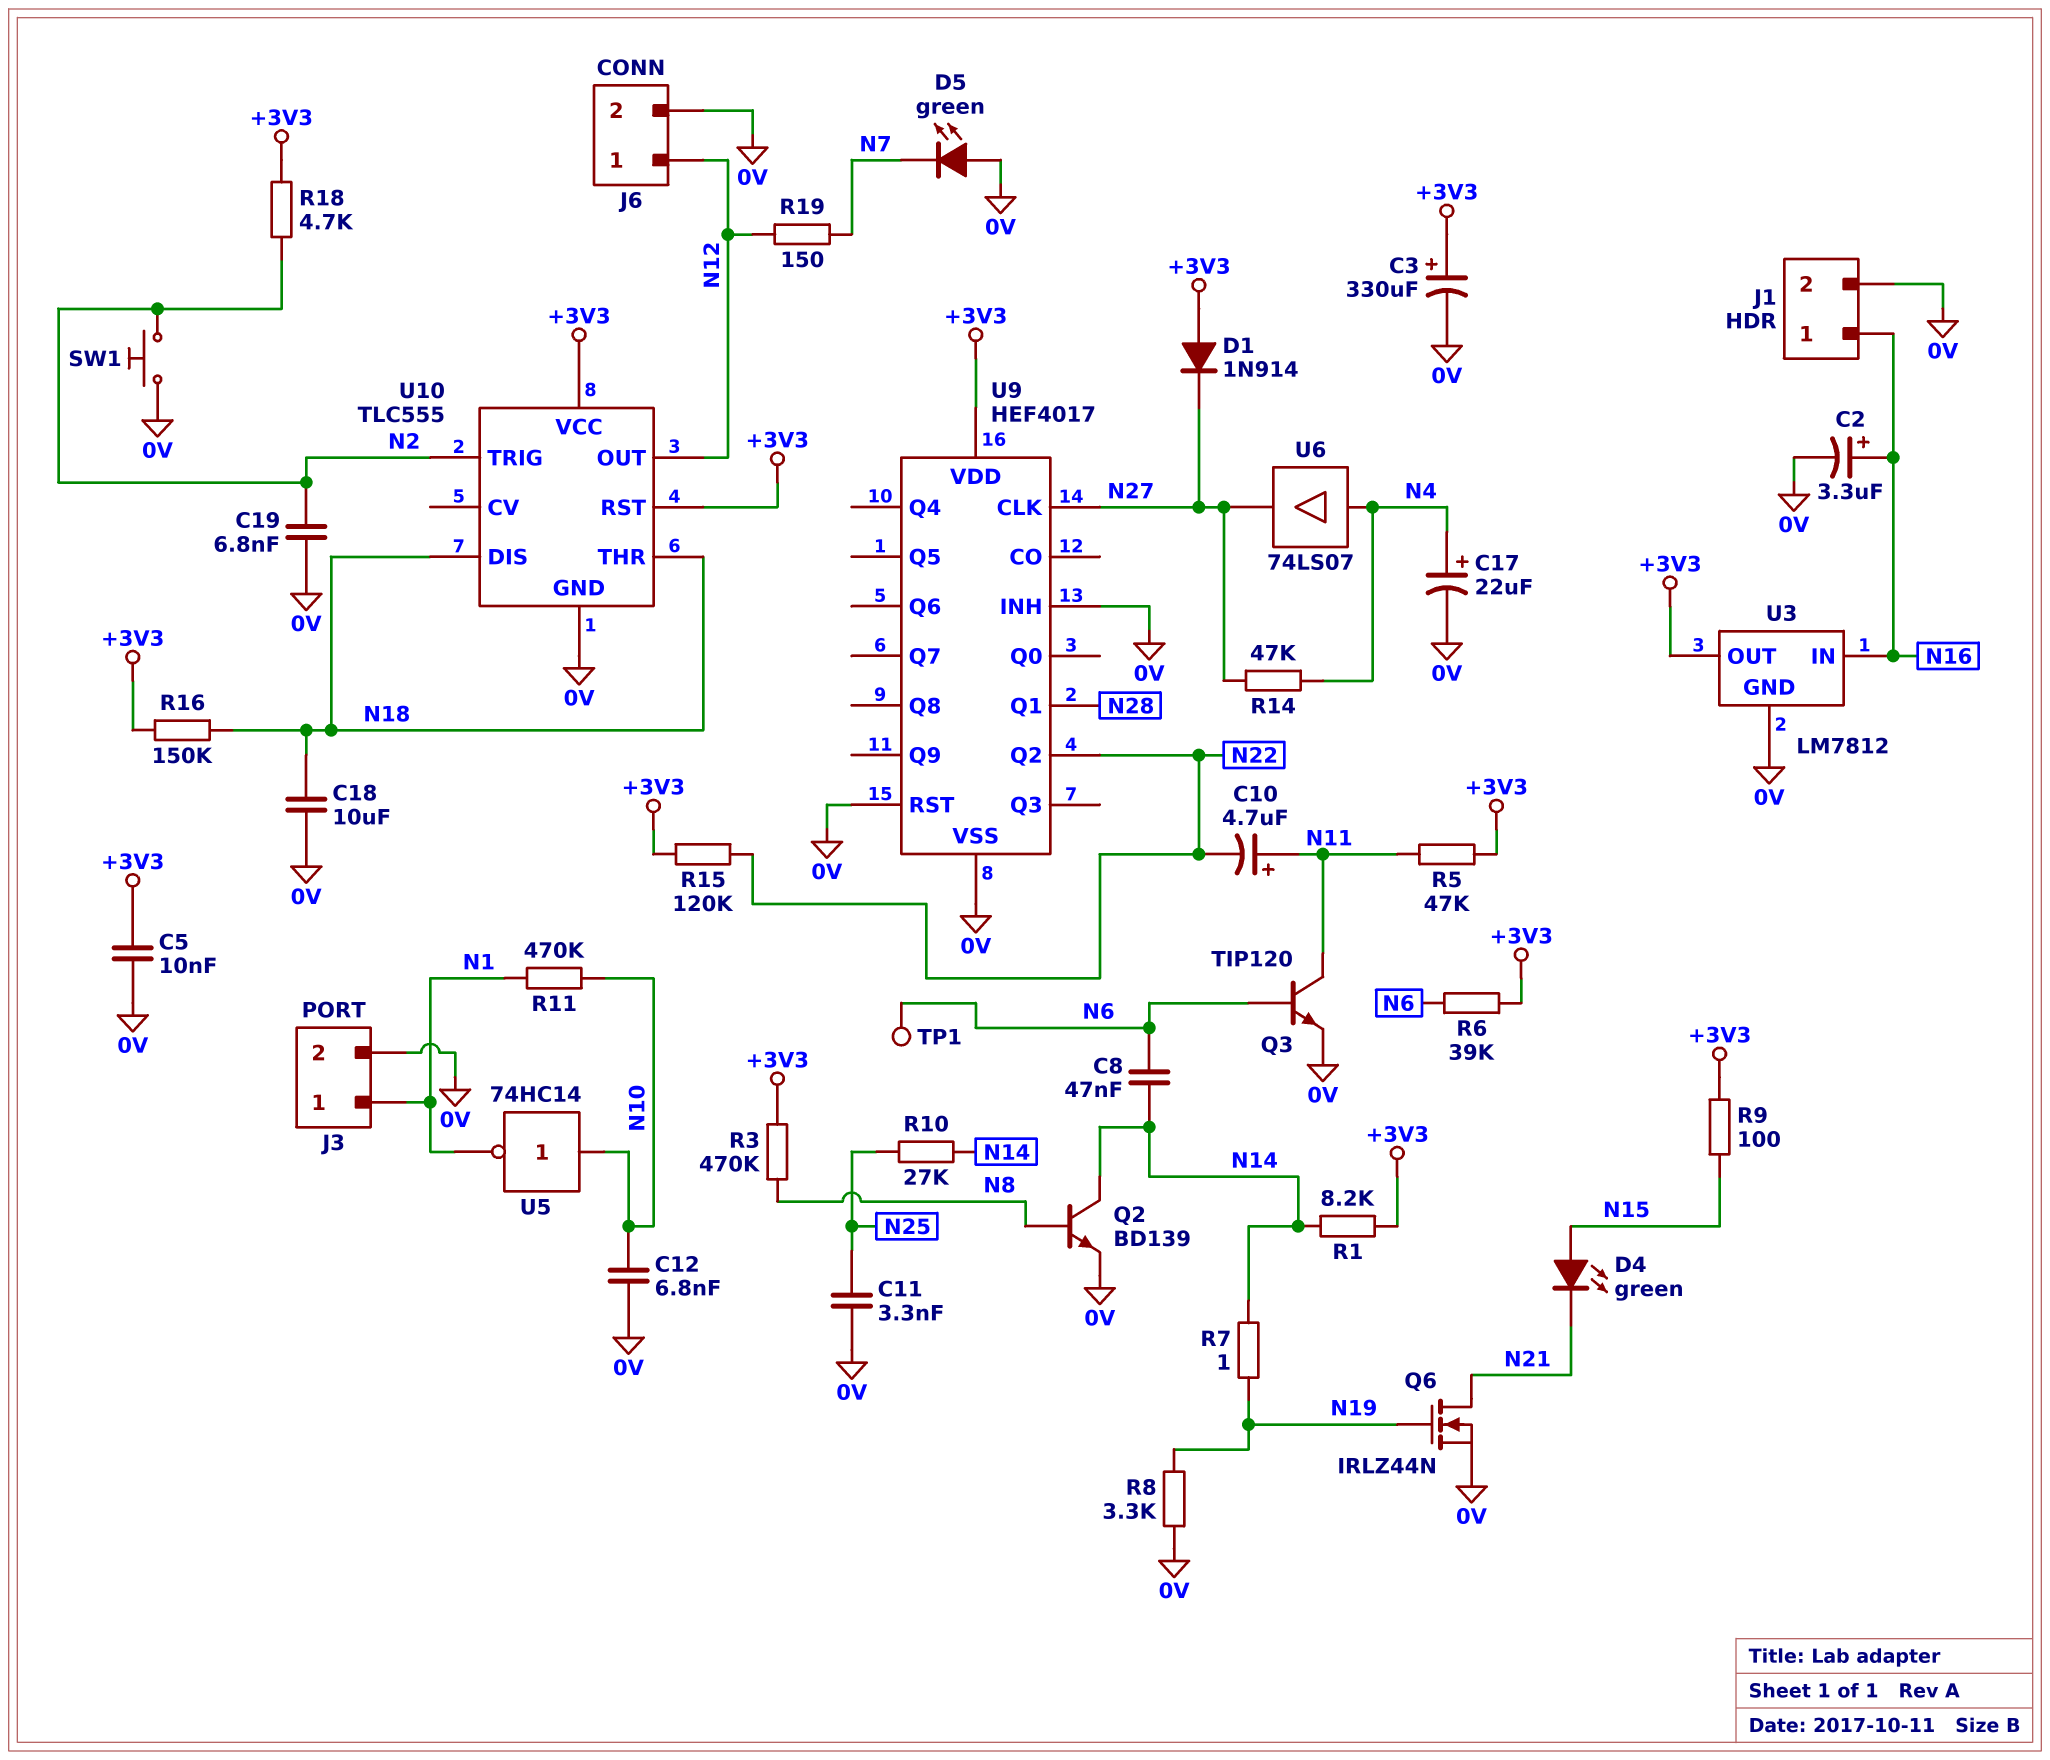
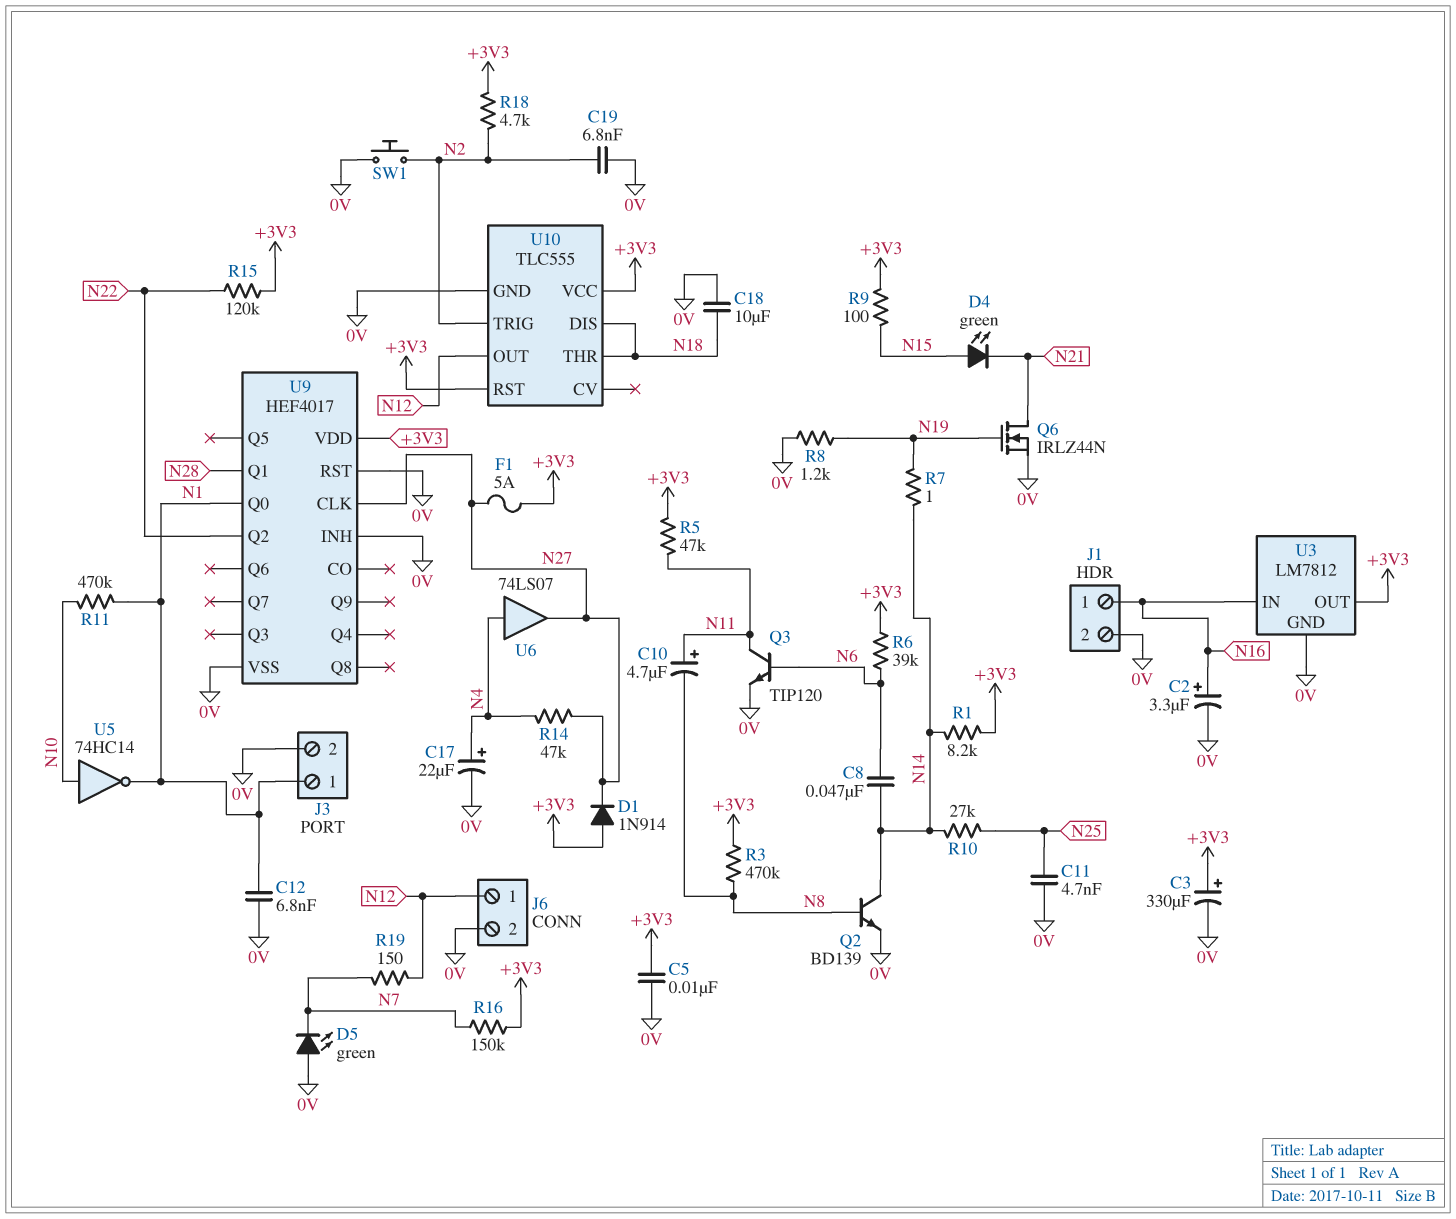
C10: 4.7uF (plus N11, minus N22) -> 4.7uF (plus N11, minus N8)
C11: 3.3nF (0V, N25) -> 4.7nF (0V, N25)
C12: 6.8nF (0V, N10) -> 6.8nF (0V, N1)
F1: none -> 5A (+3V3, N27)
R8: 3.3k (0V, N19) -> 1.2k (0V, N19)
R16: 150k (+3V3, N18) -> 150k (+3V3, N7)
TP1: test point (N6) -> none
U9 pin Q0: none -> N1

